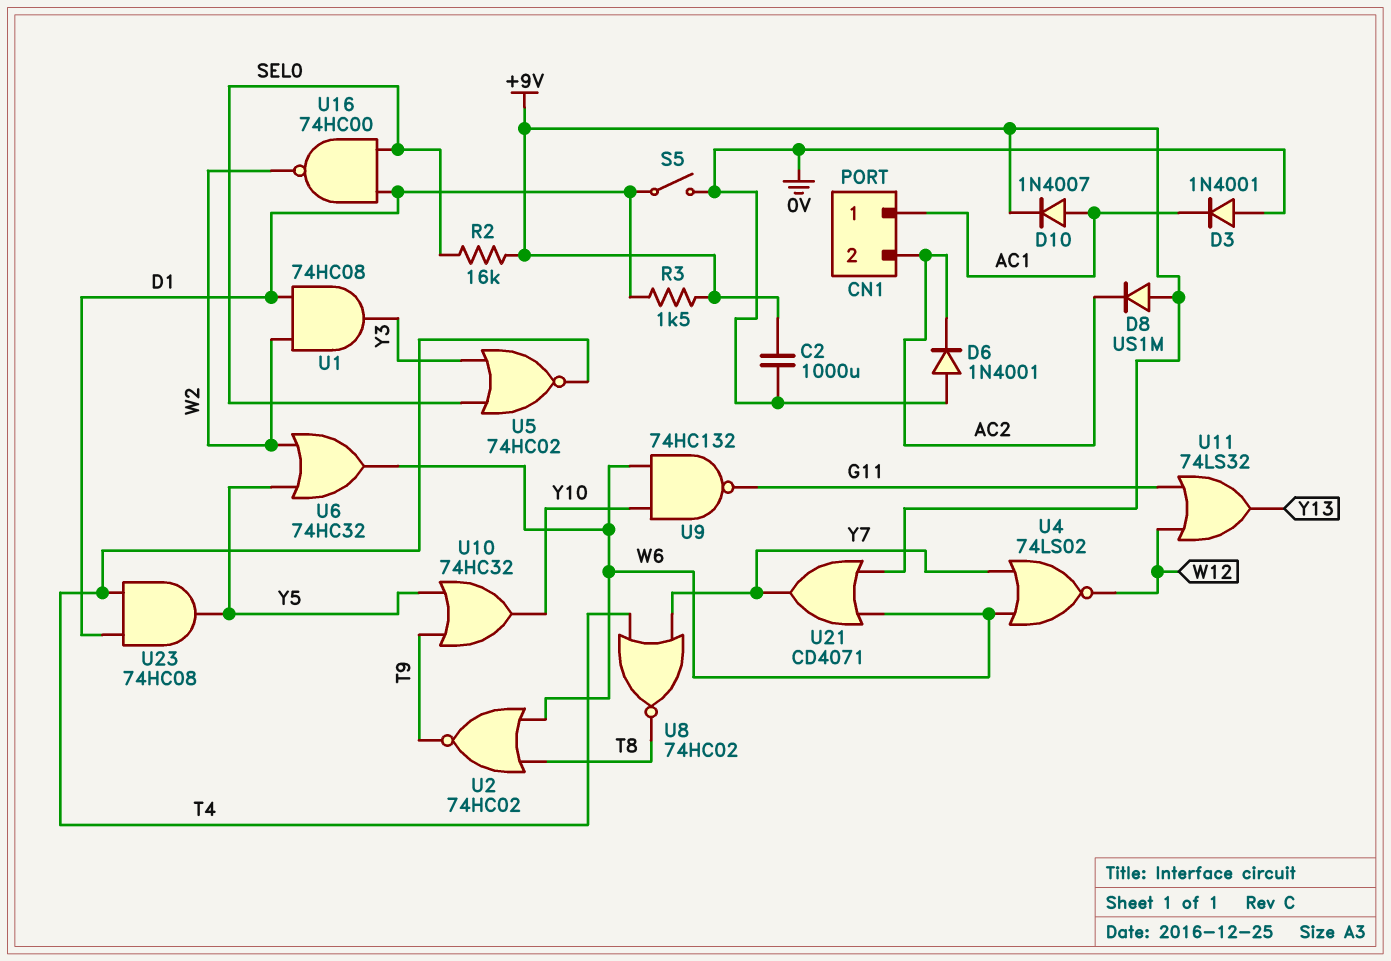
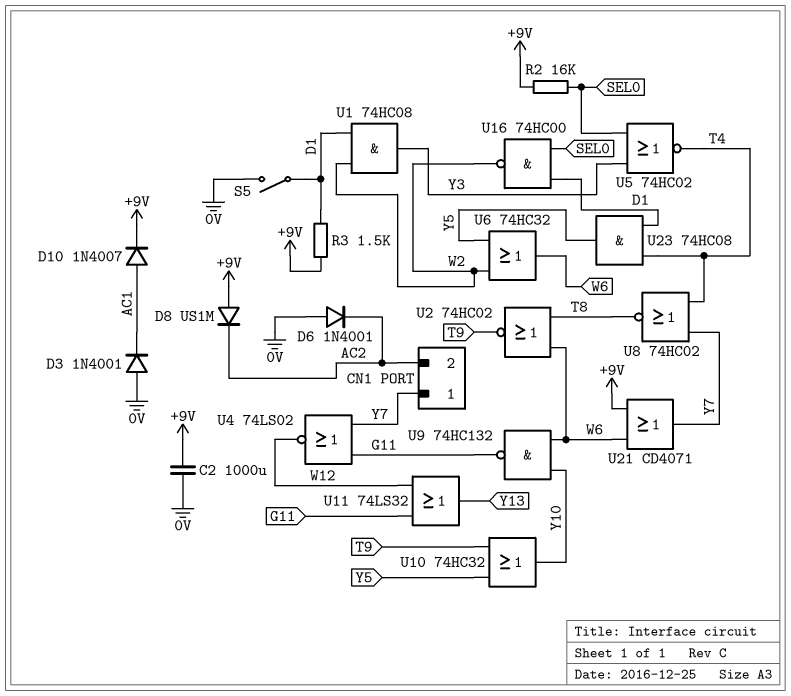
CN1 pin 1: AC1 -> Y7
U4: NOR 74LS02 (in W6, in Y7, out W12) -> NOR 74LS02 (in G11, in Y7, out W12)

